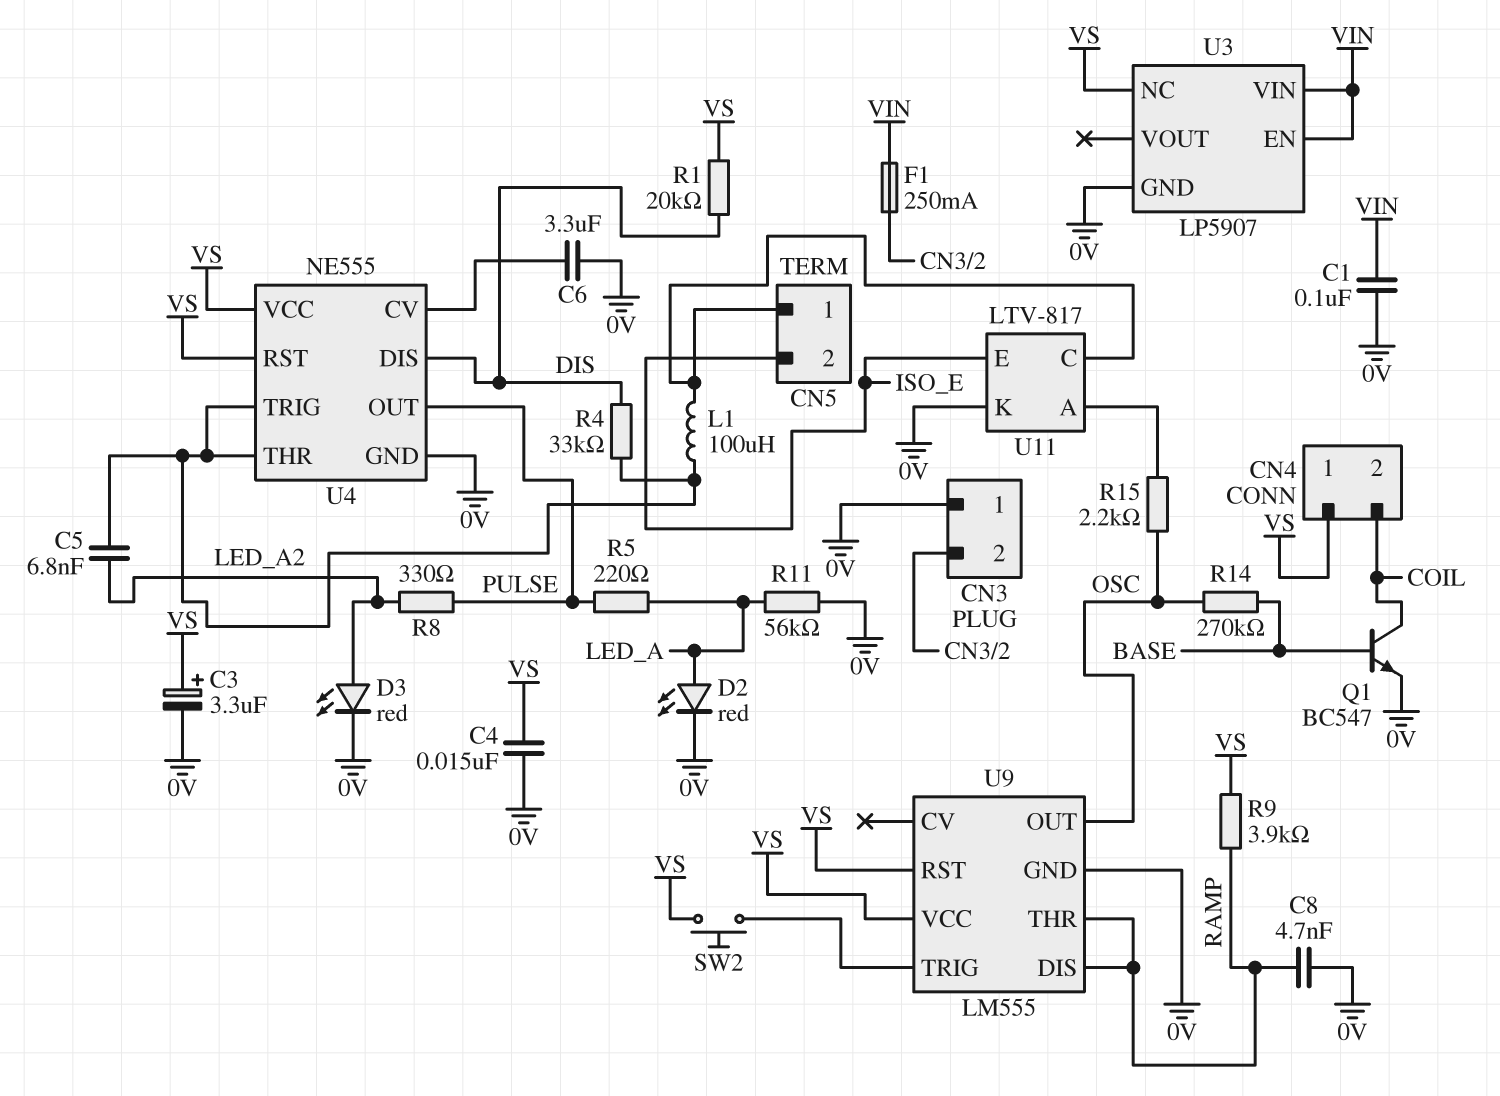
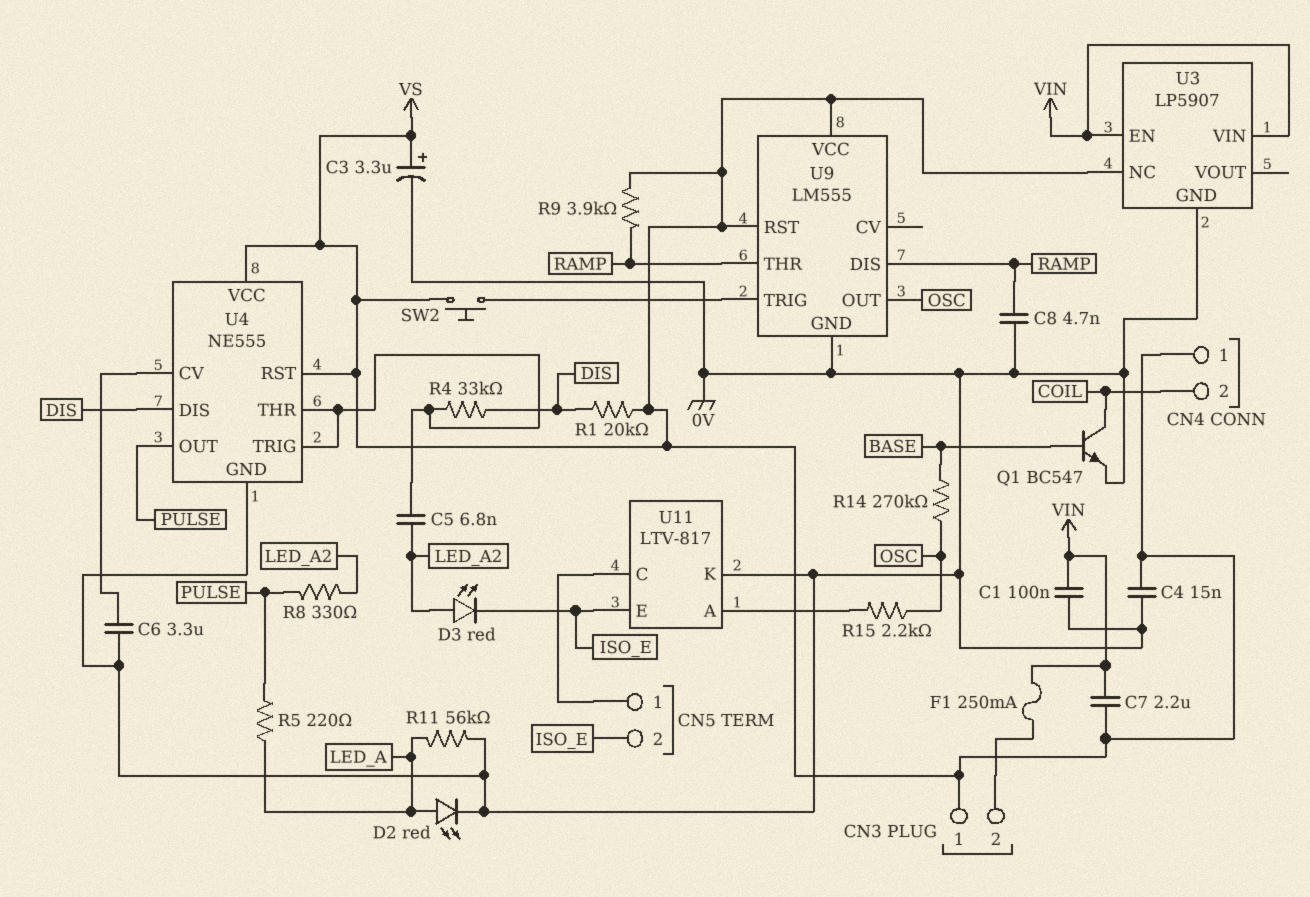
C7: none -> 2.2uF (VIN, VS)
CN3 pin 1: 0V -> VS
D3: LED red (A LED_A2, K 0V) -> LED red (A LED_A2, K ISO_E)
L1: 100uH (CN5/1, U4/THR) -> none

